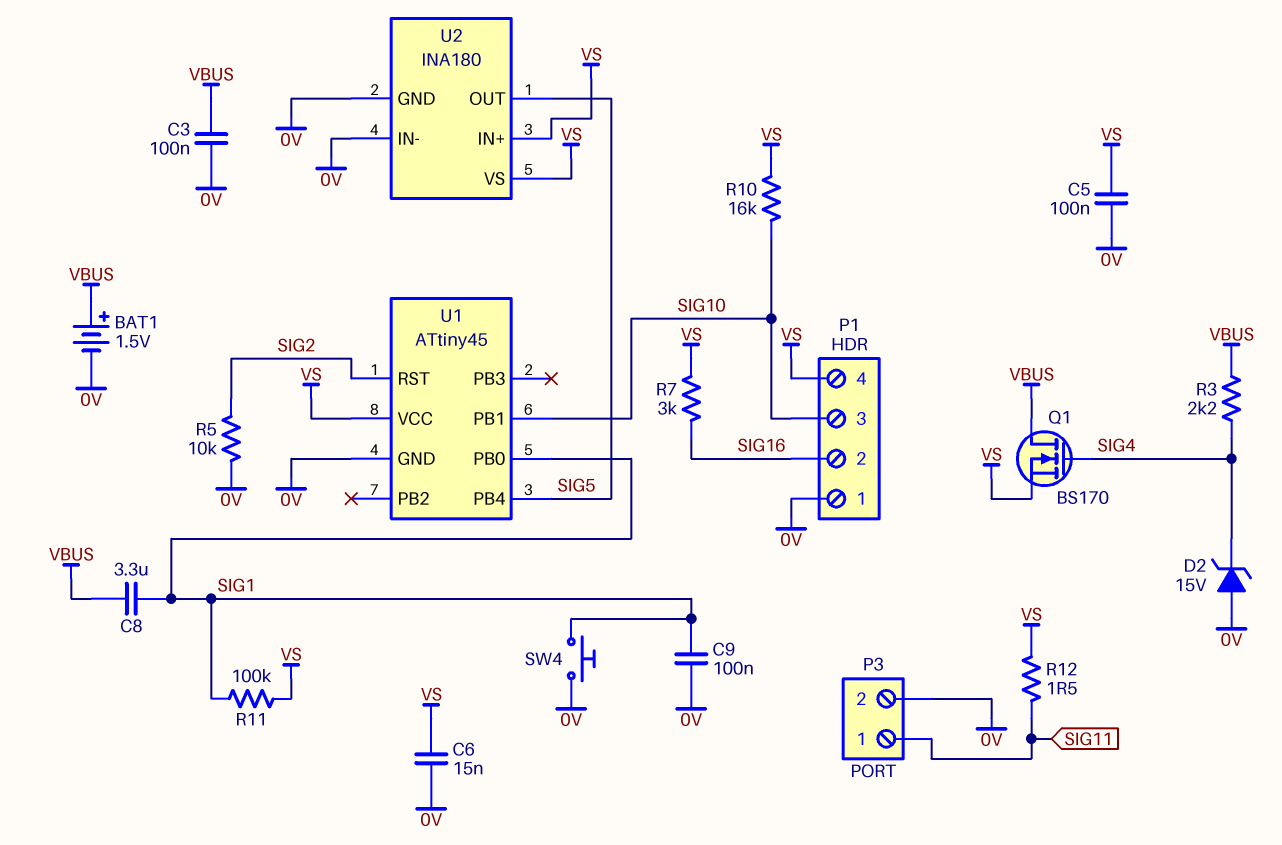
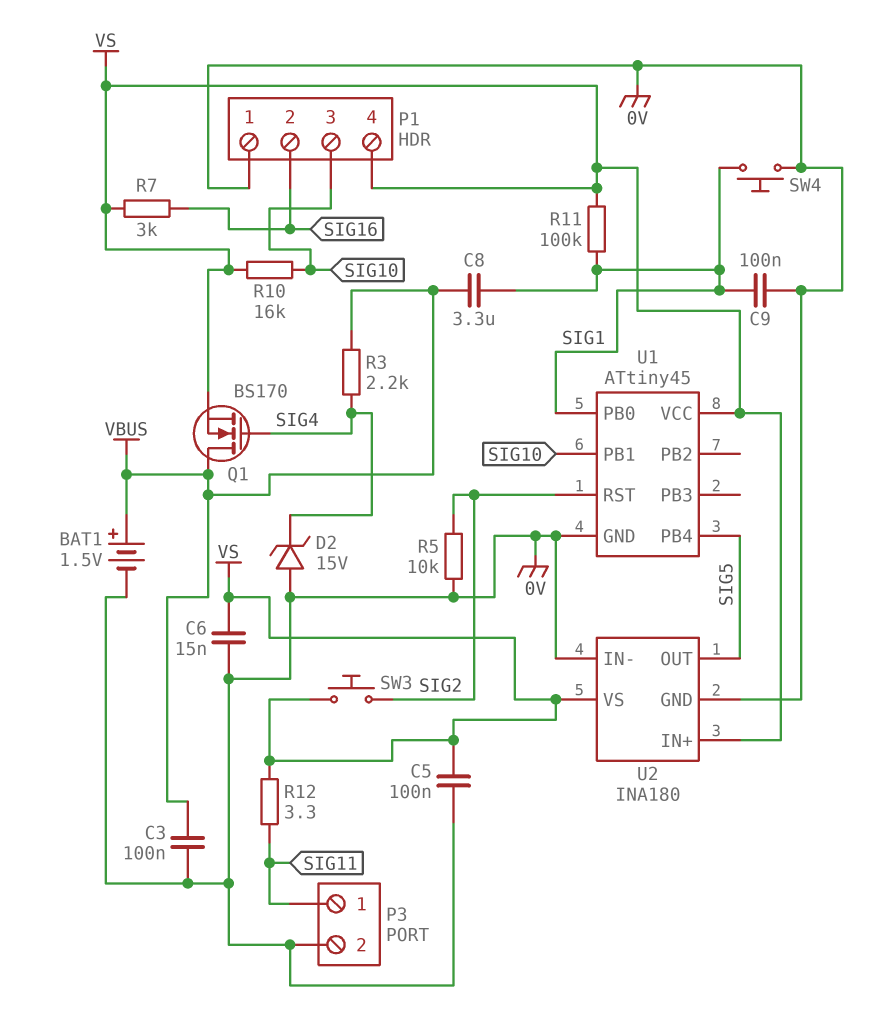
R12: 1.5 (SIG11, VS) -> 3.3 (SIG11, VS)
SW3: none -> button (SIG2, VS)

